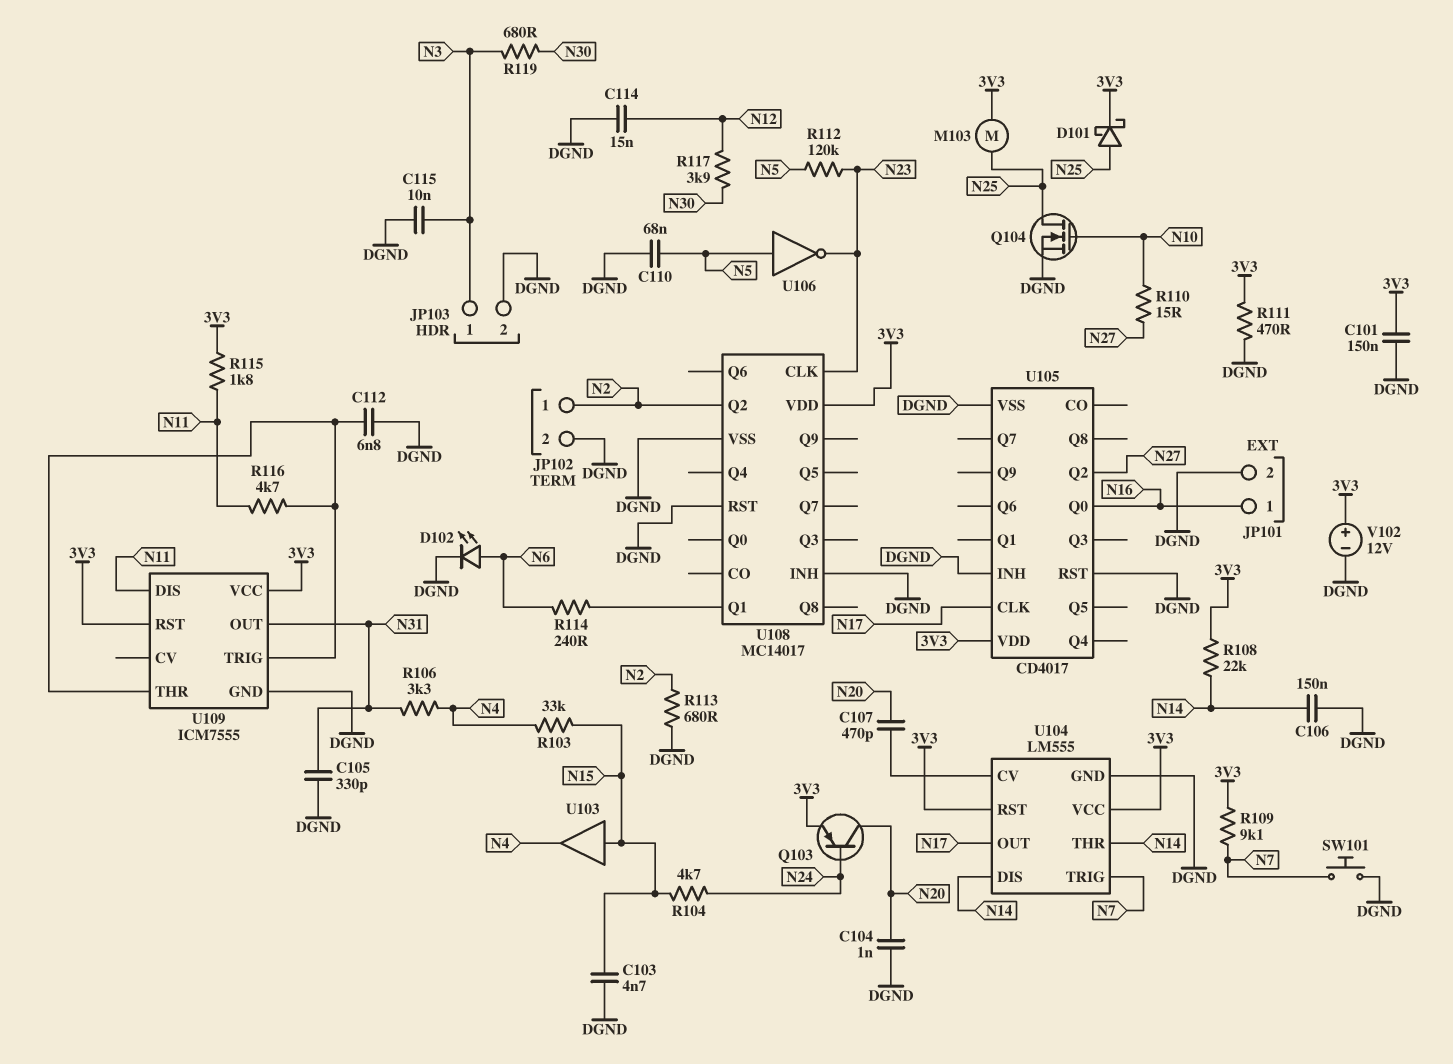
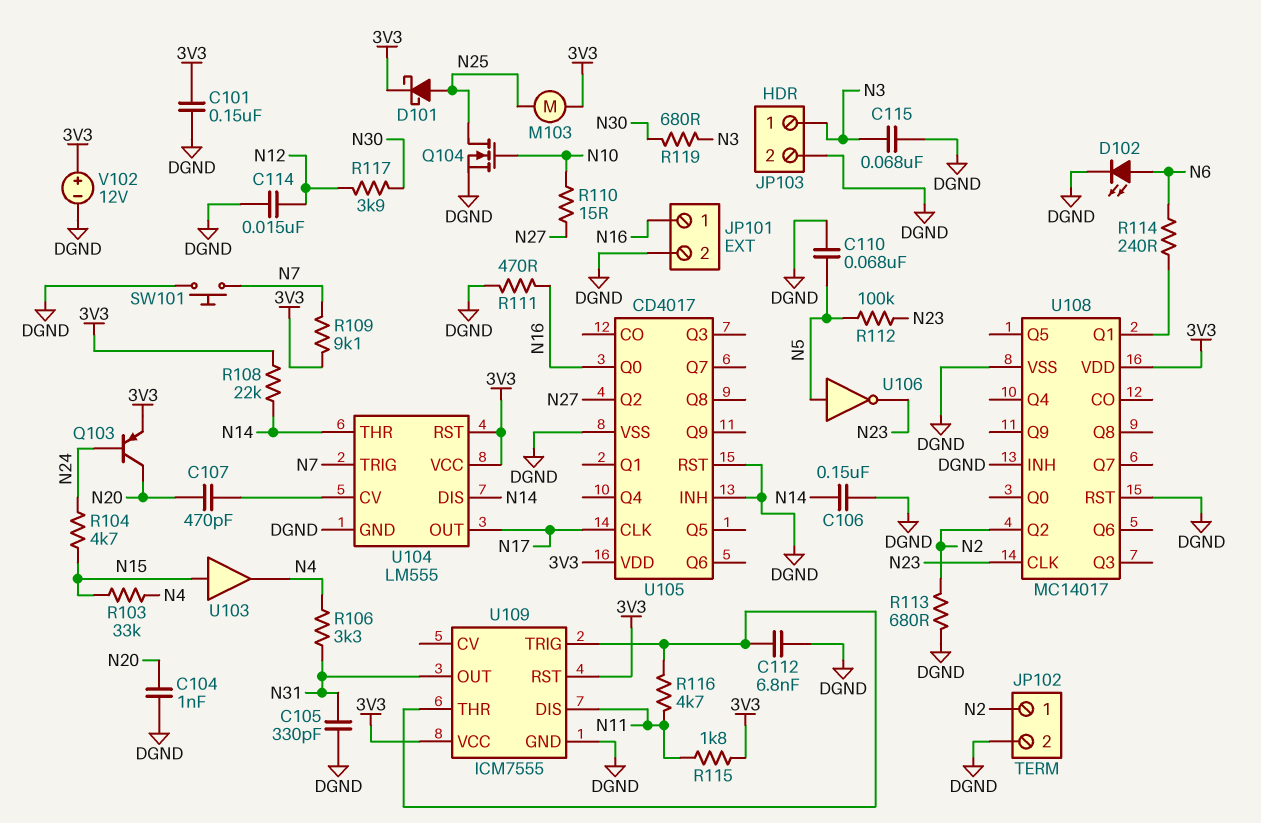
C103: 4.7nF (DGND, N15) -> none
C115: 10nF (DGND, N3) -> 68nF (DGND, N3)
R111: 470 (3V3, DGND) -> 470 (DGND, N16)
R112: 120k (N5, N23) -> 100k (N5, N23)

